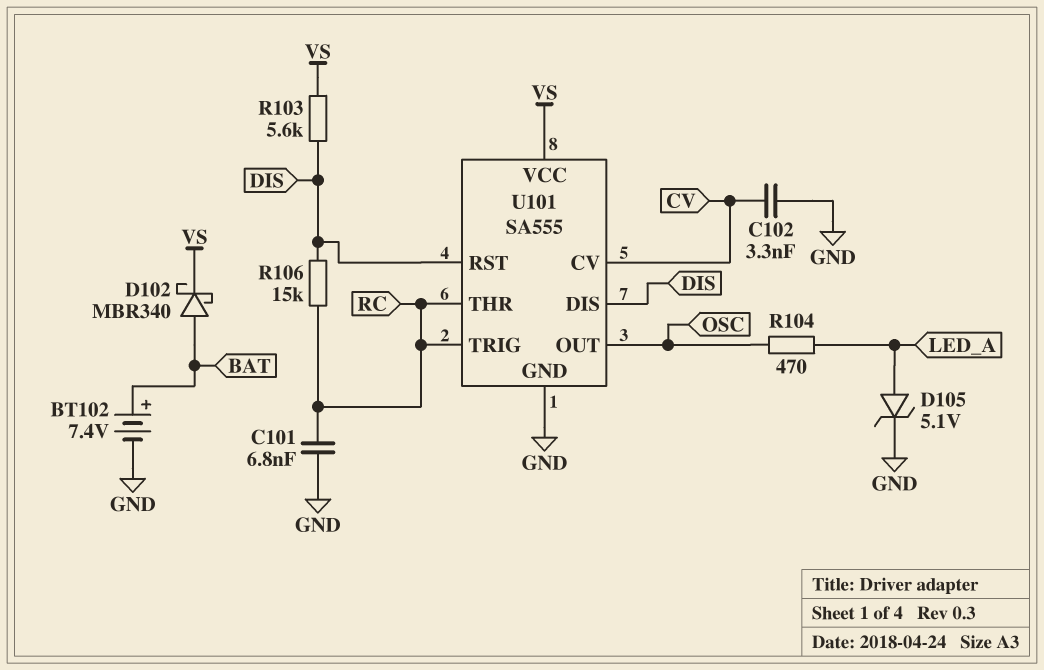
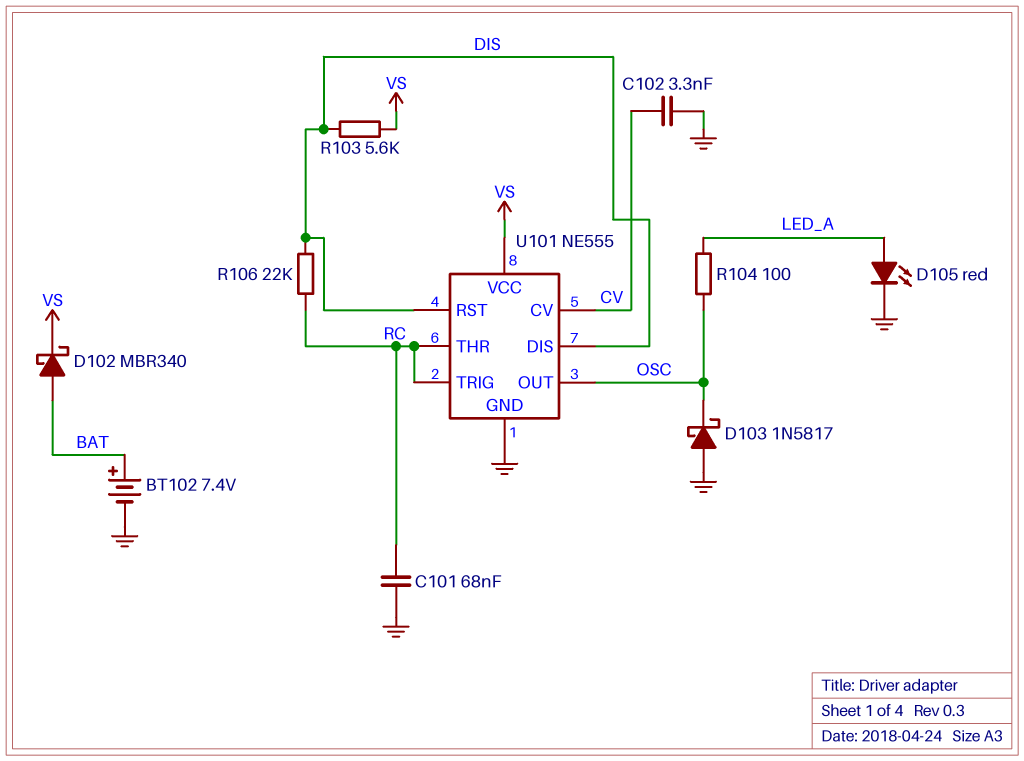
C101: 6.8nF (GND, RC) -> 68nF (GND, RC)
D103: none -> schottky 1N5817 (A GND, K OSC)
D105: zener 5.1V (A LED_A, K GND) -> LED red (A LED_A, K GND)
R104: 470 (LED_A, OSC) -> 100 (LED_A, OSC)
R106: 15k (DIS, RC) -> 22k (DIS, RC)
U101: SA555 -> NE555

